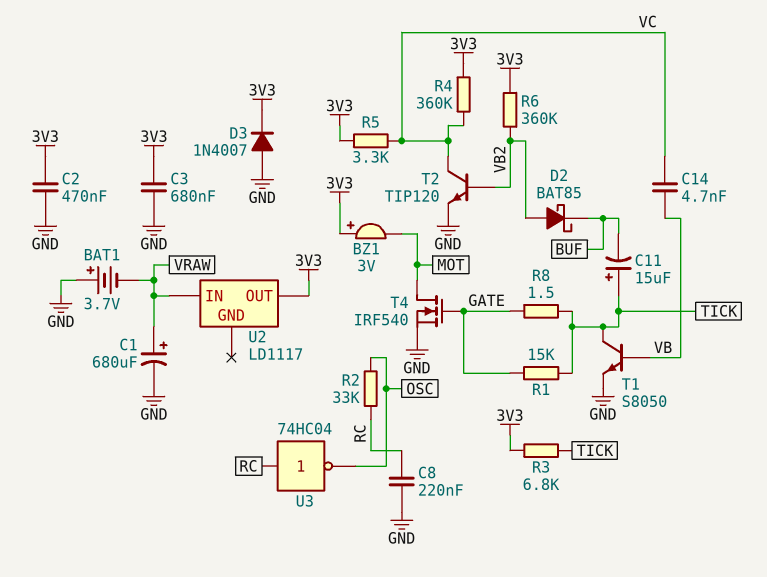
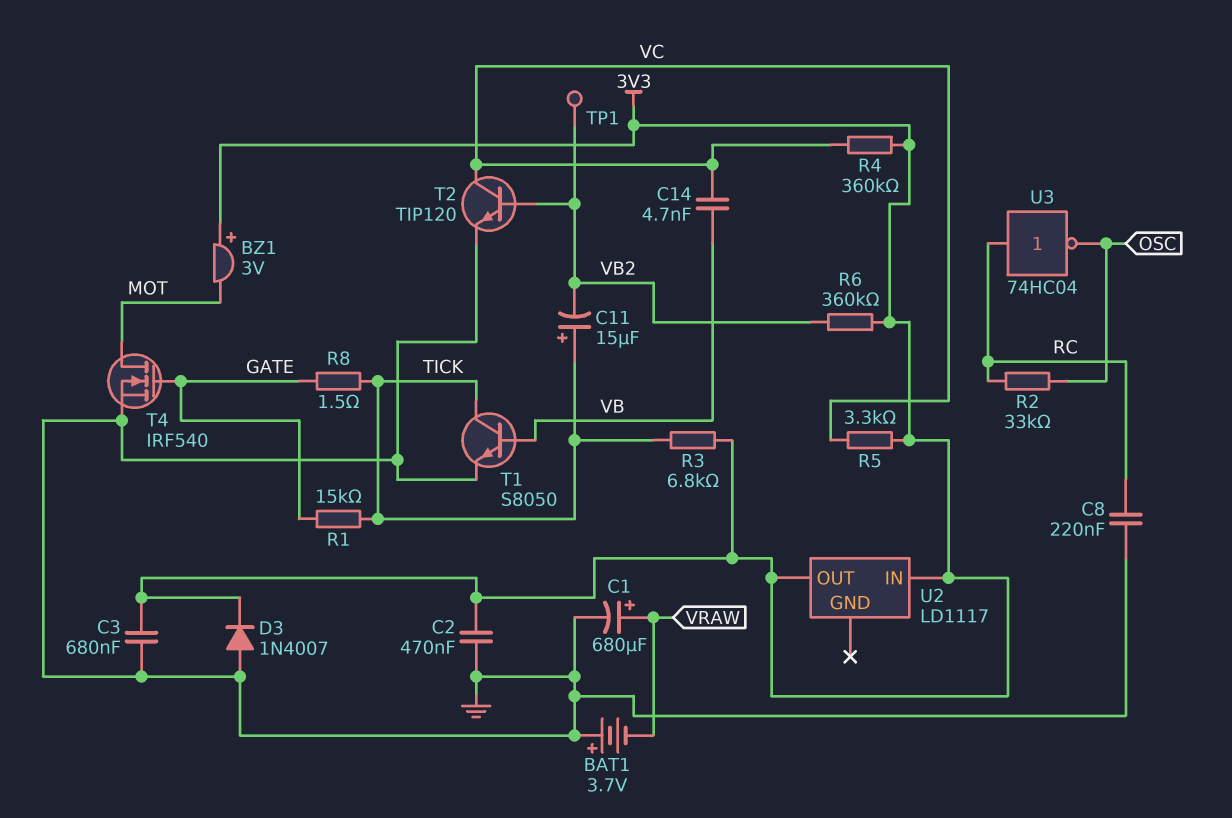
C11: 15uF (plus TICK, minus BUF) -> 15uF (plus TICK, minus VB2)
D2: schottky BAT85 (A VB2, K BUF) -> none
TP1: none -> test point (VB2)
U2 pin IN: VRAW -> 3V3

